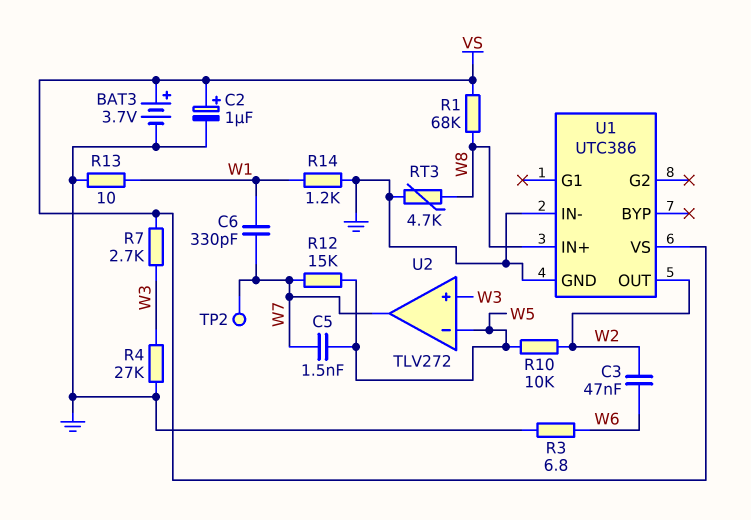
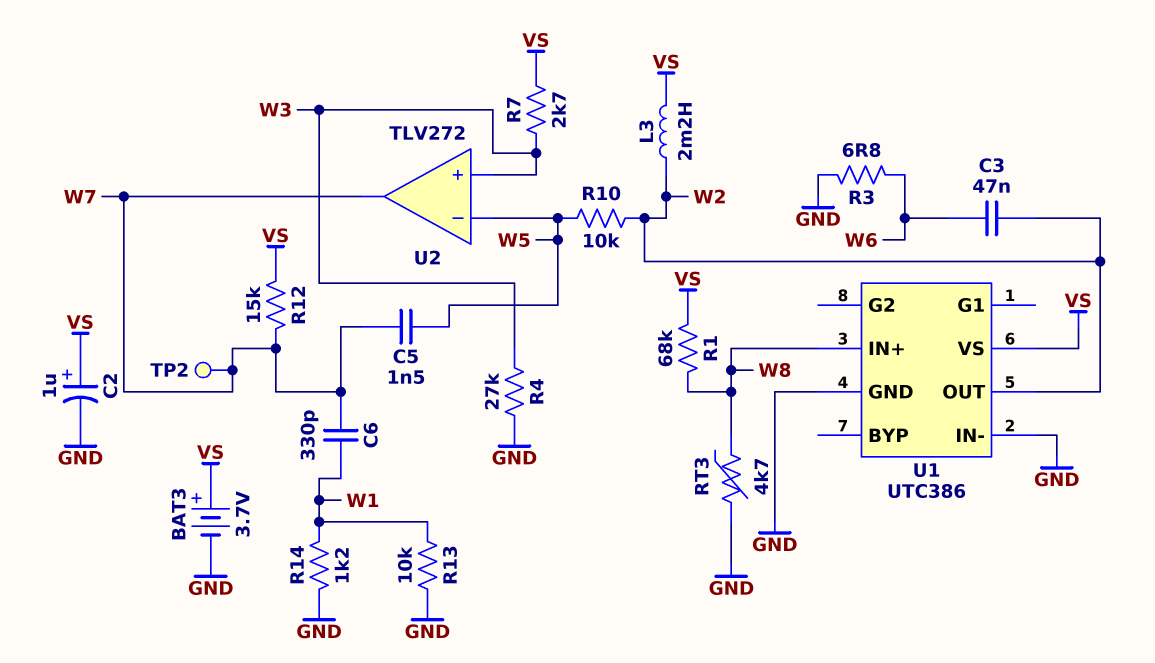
L3: none -> 2.2mH (VS, W2)
R12: 15k (W5, W7) -> 15k (VS, W7)
R13: 10 (GND, W1) -> 10k (GND, W1)

